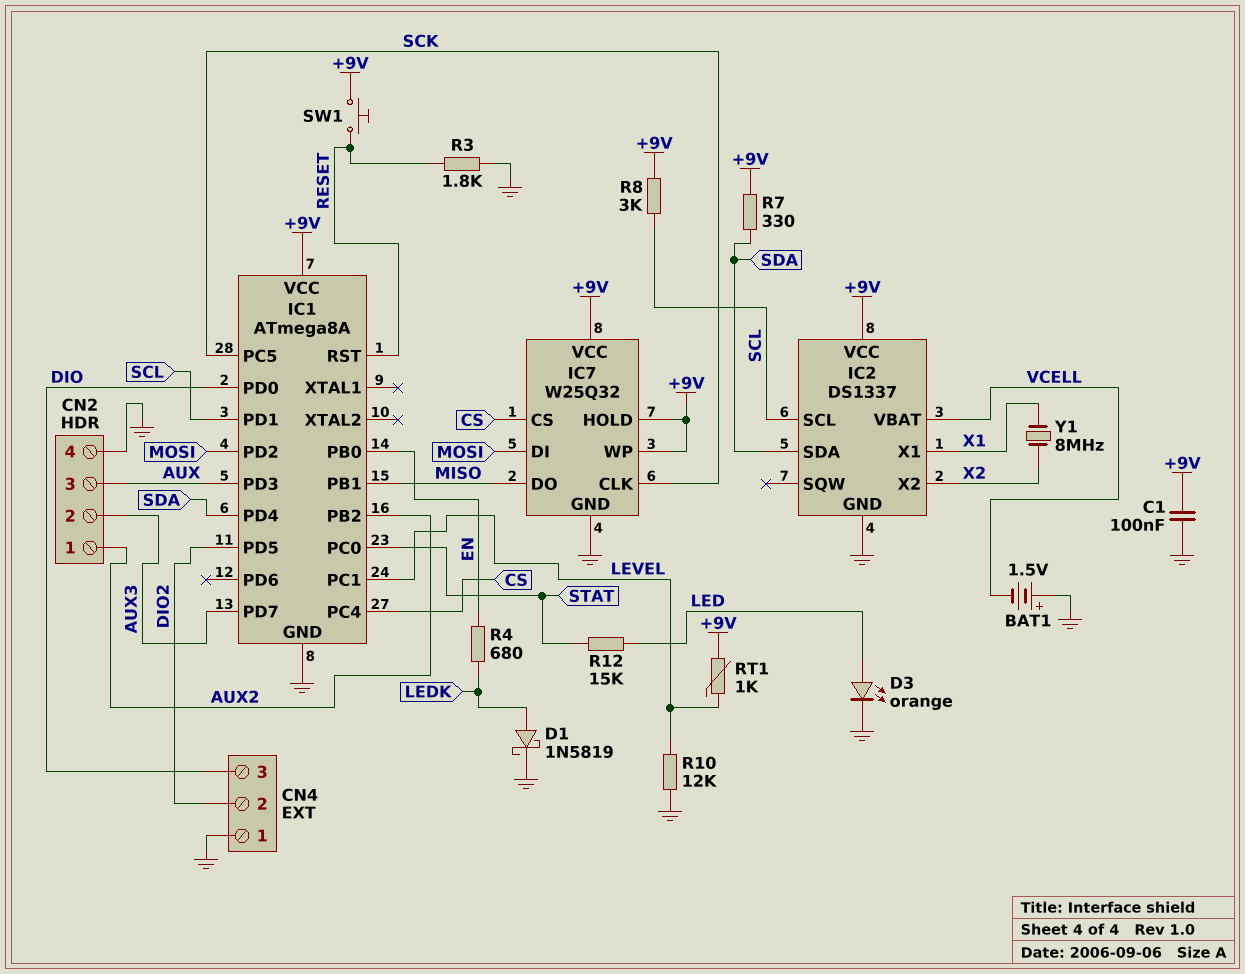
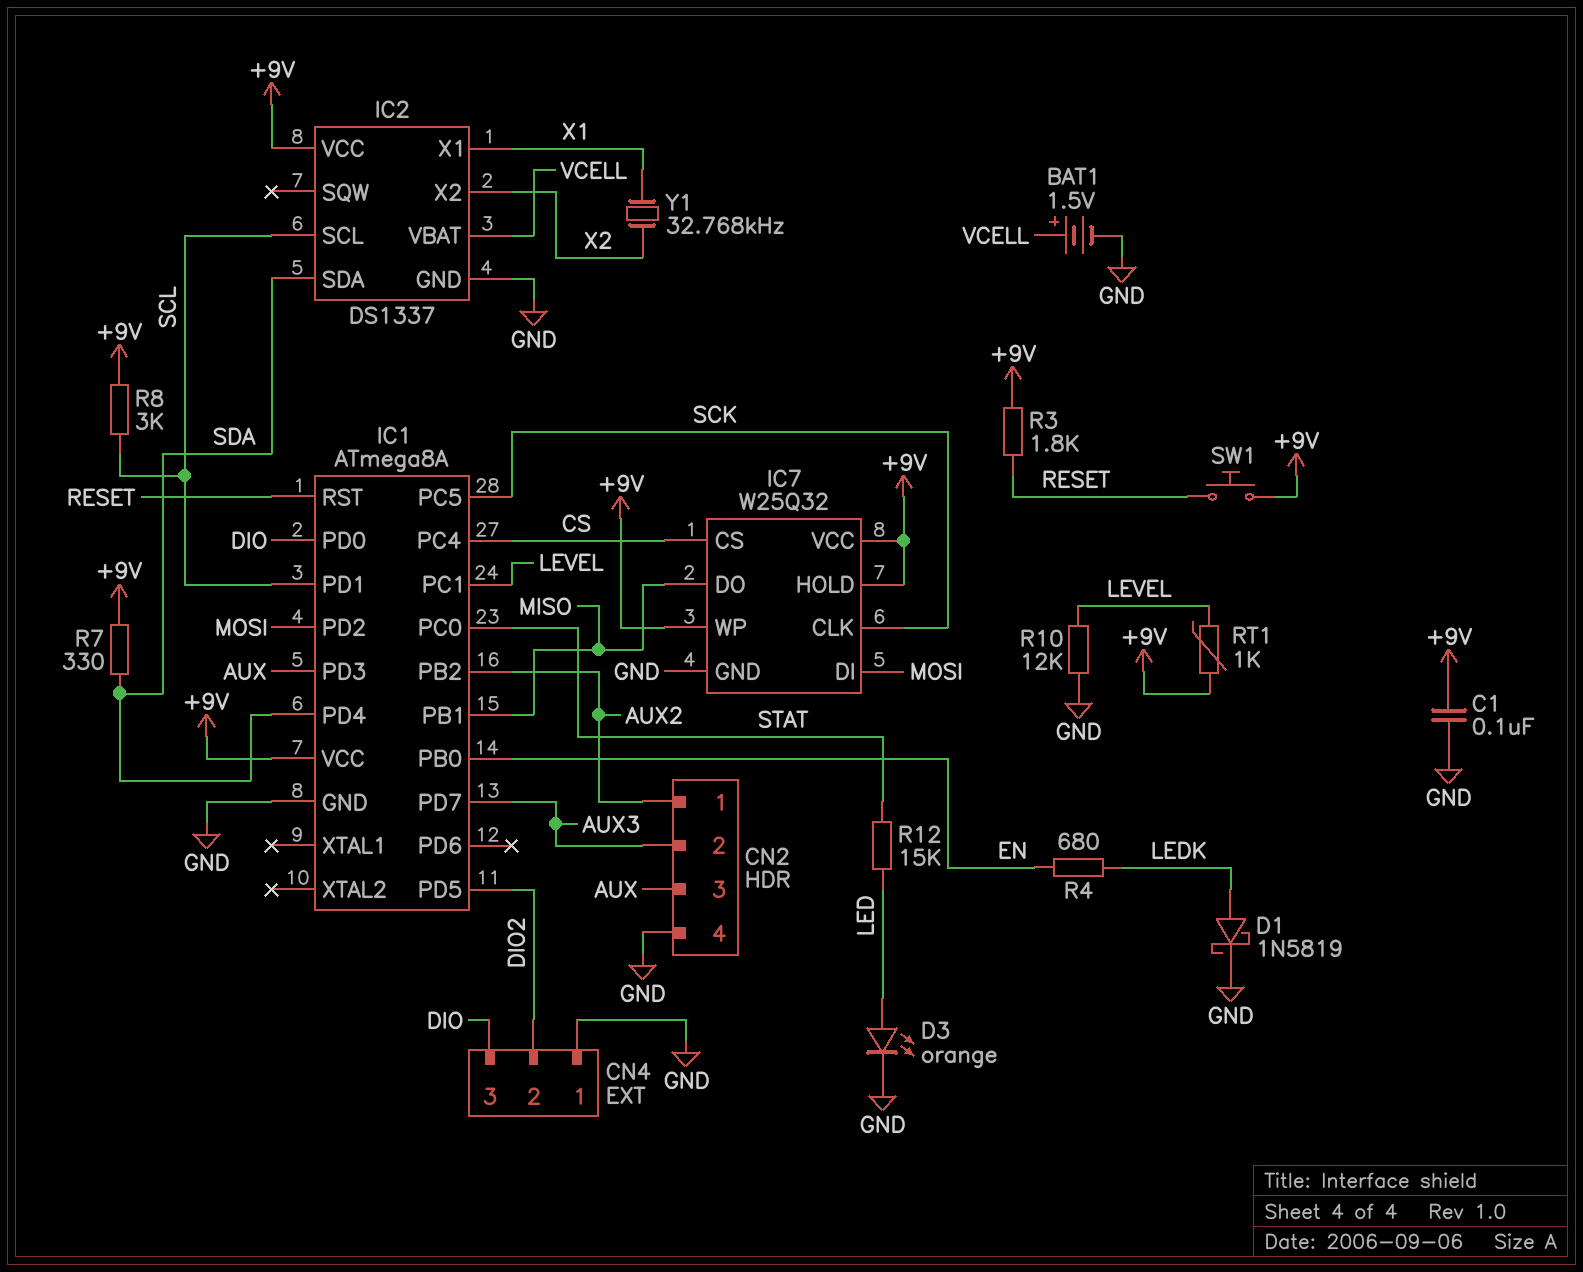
BAT1: 1.5V (plus GND, minus VCELL) -> 1.5V (plus VCELL, minus GND)
R3: 1.8k (GND, RESET) -> 1.8k (+9V, RESET)
Y1: 8MHz (X1, X2) -> 32.768kHz (X1, X2)

